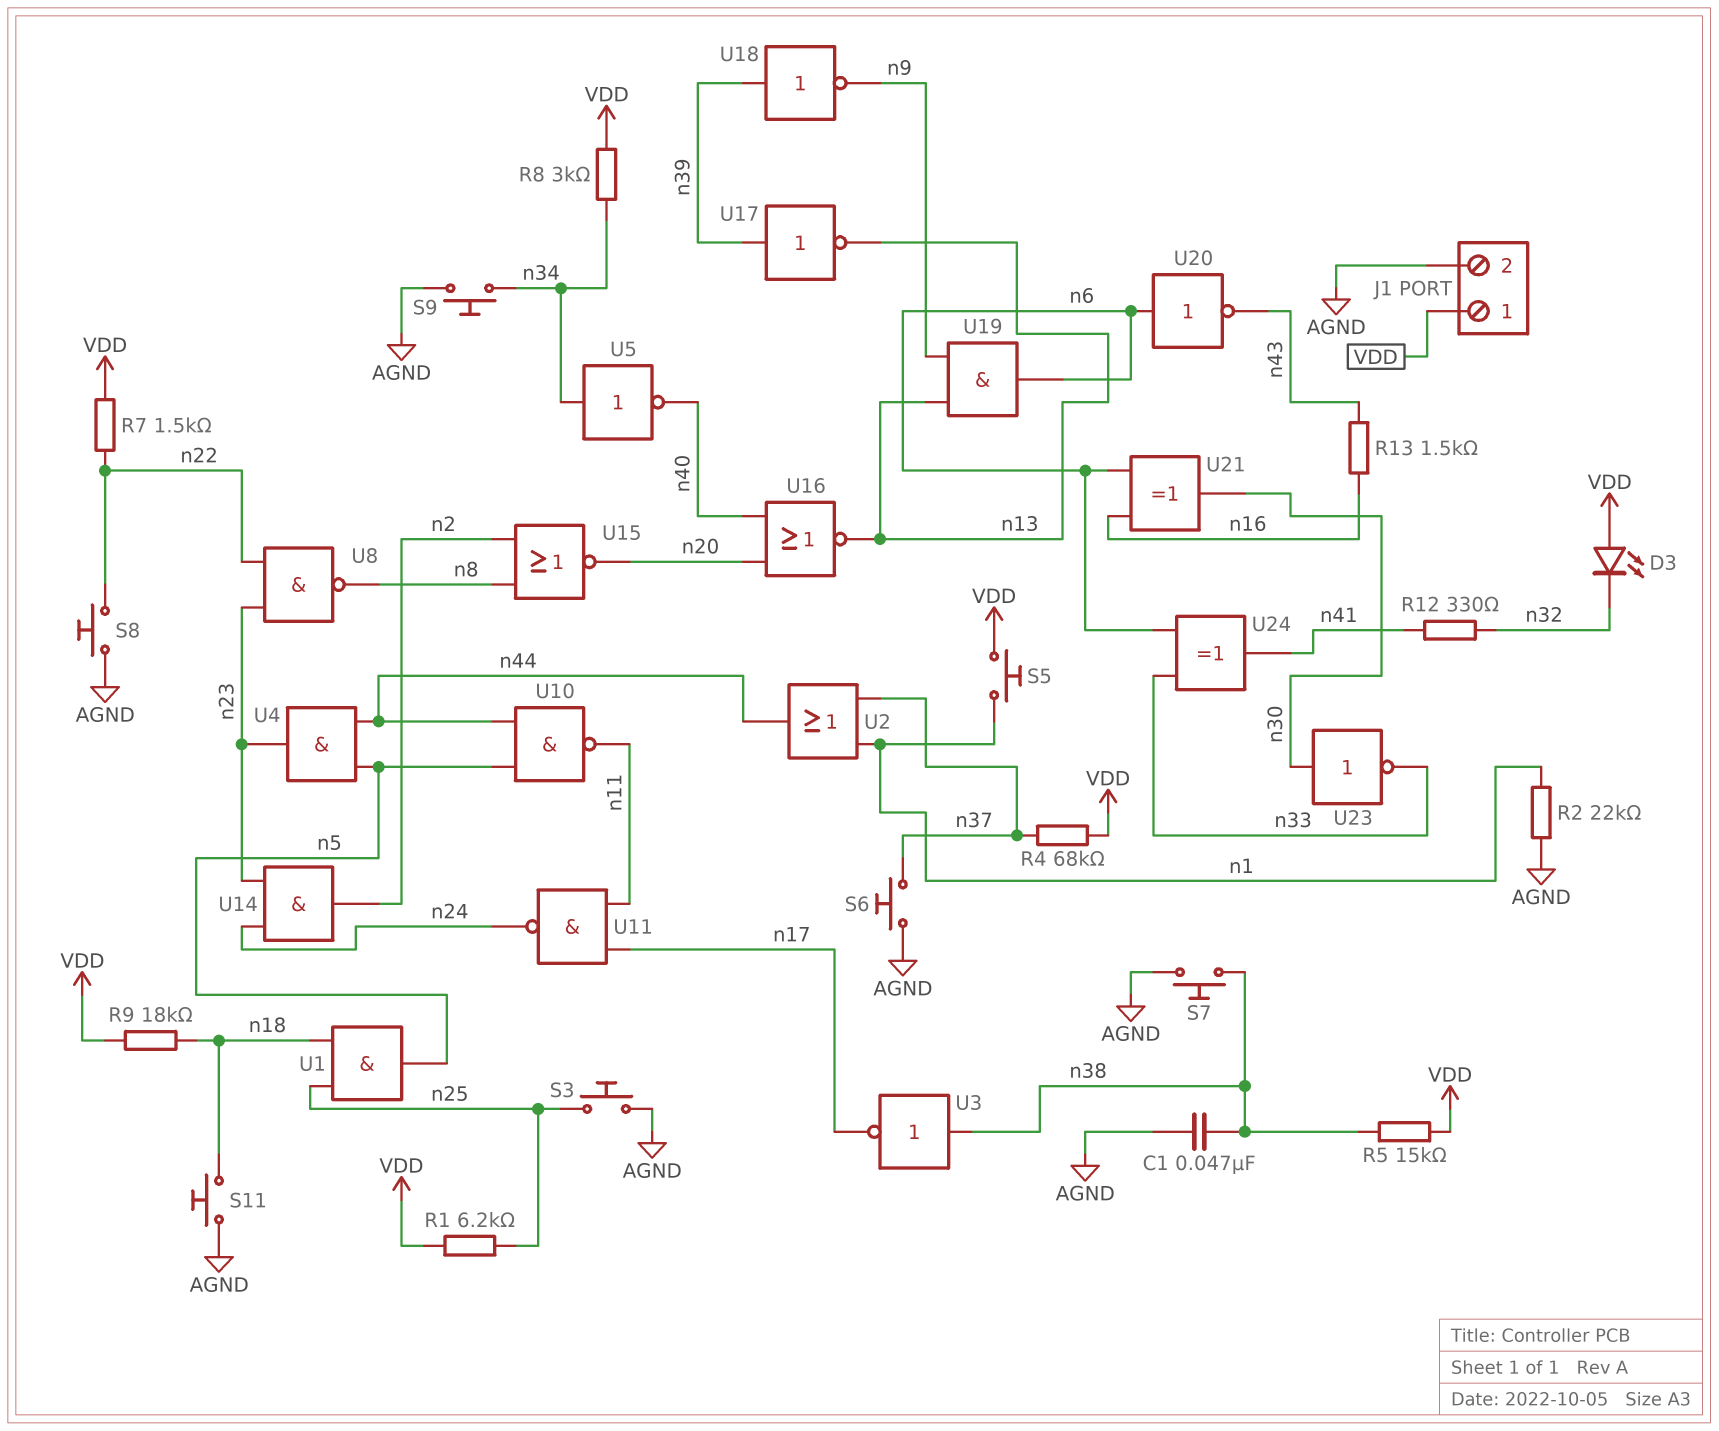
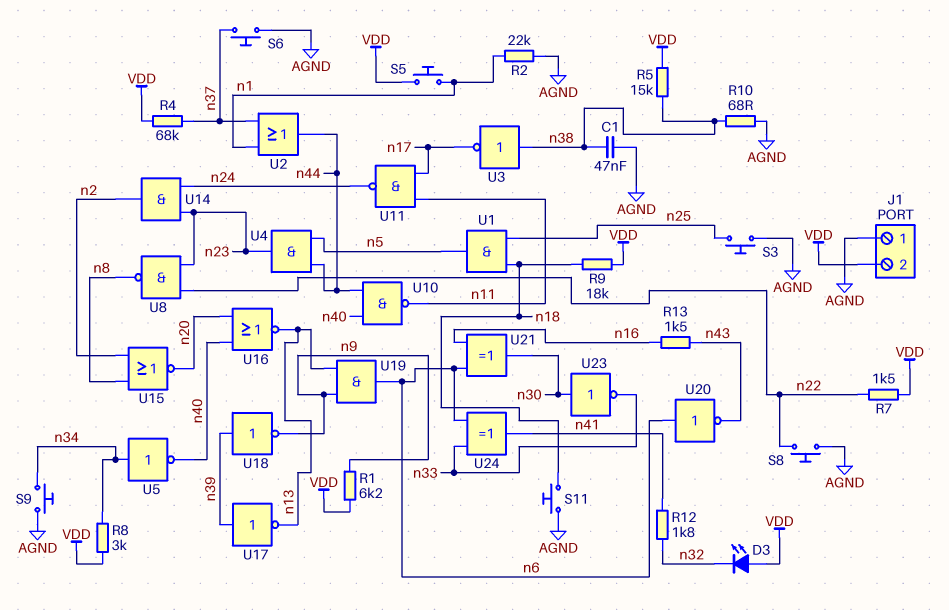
J1 pin 1: VDD -> AGND
J1 pin 2: AGND -> VDD
R1: 6.2k (VDD, n25) -> 6.2k (VDD, n9)
R10: none -> 68 (AGND, n38)
R12: 330 (n32, n41) -> 1.8k (n32, n41)
S7: button (AGND, n38) -> none
U10: NAND (in n5, in n44, out n11) -> NAND (in n40, in n44, out n11)

